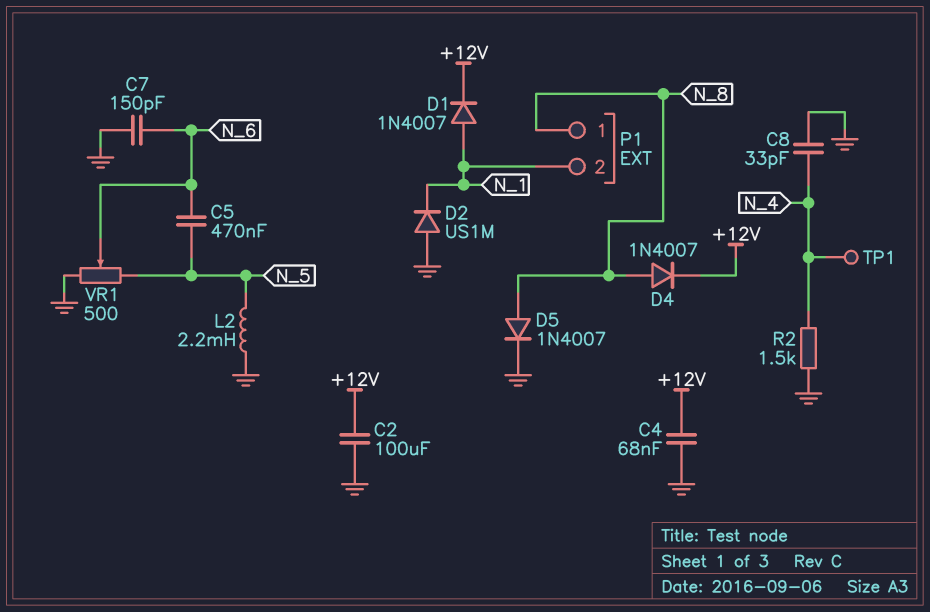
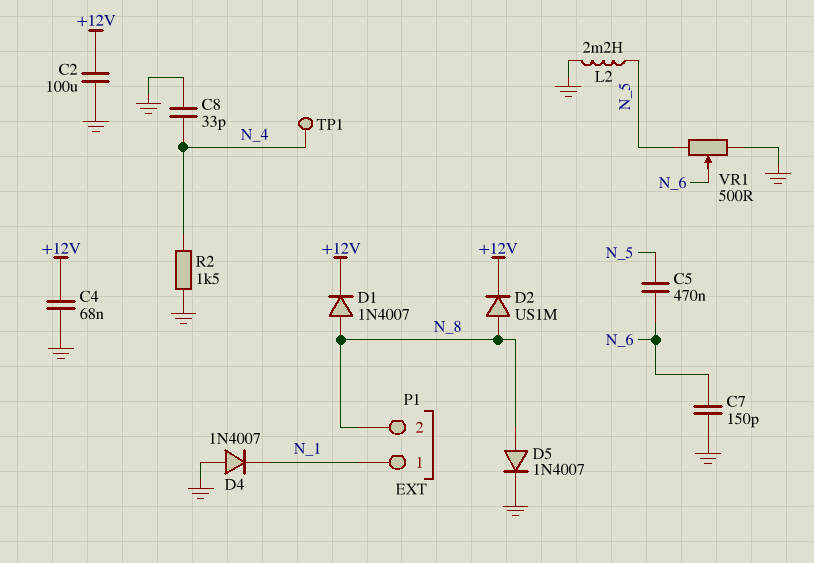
D1: diode 1N4007 (A N_1, K +12V) -> diode 1N4007 (A N_8, K +12V)
D2: diode US1M (A GND, K N_1) -> diode US1M (A N_8, K +12V)
D4: diode 1N4007 (A N_8, K +12V) -> diode 1N4007 (A GND, K N_1)
P1 pin 1: N_8 -> N_1
P1 pin 2: N_1 -> N_8

